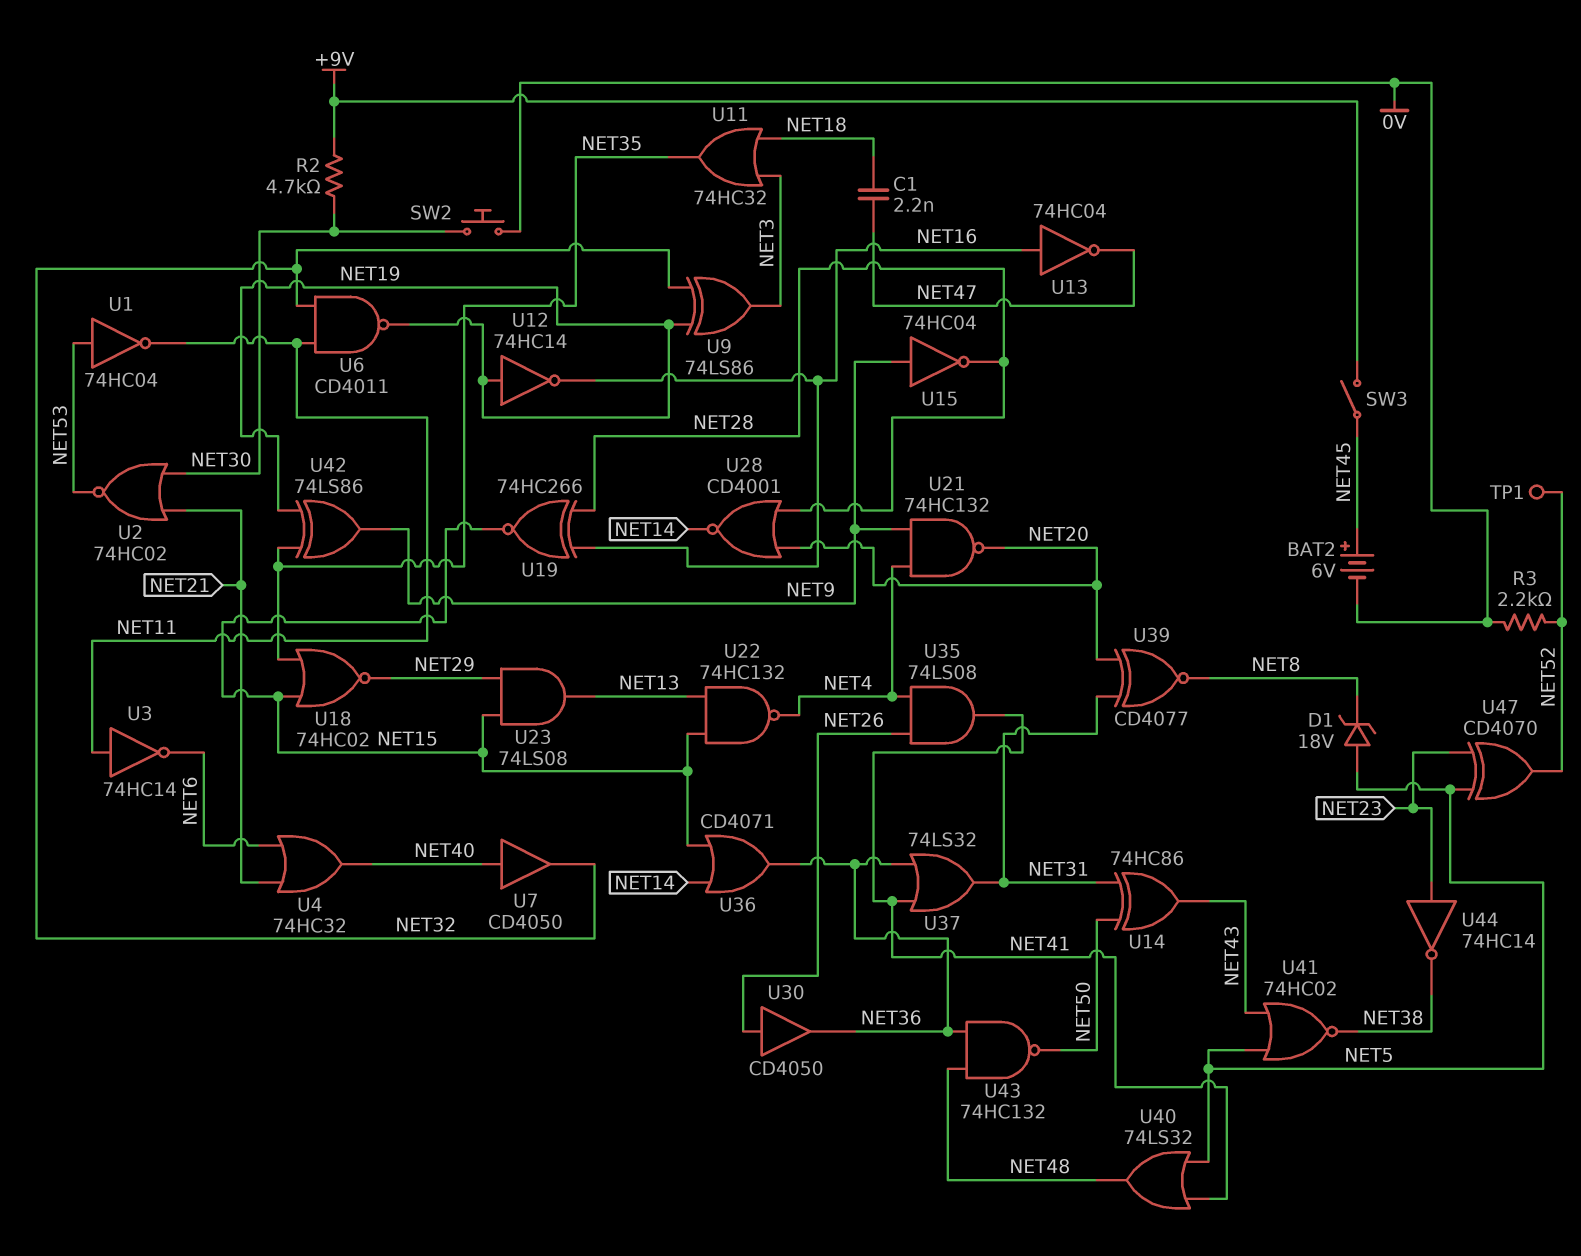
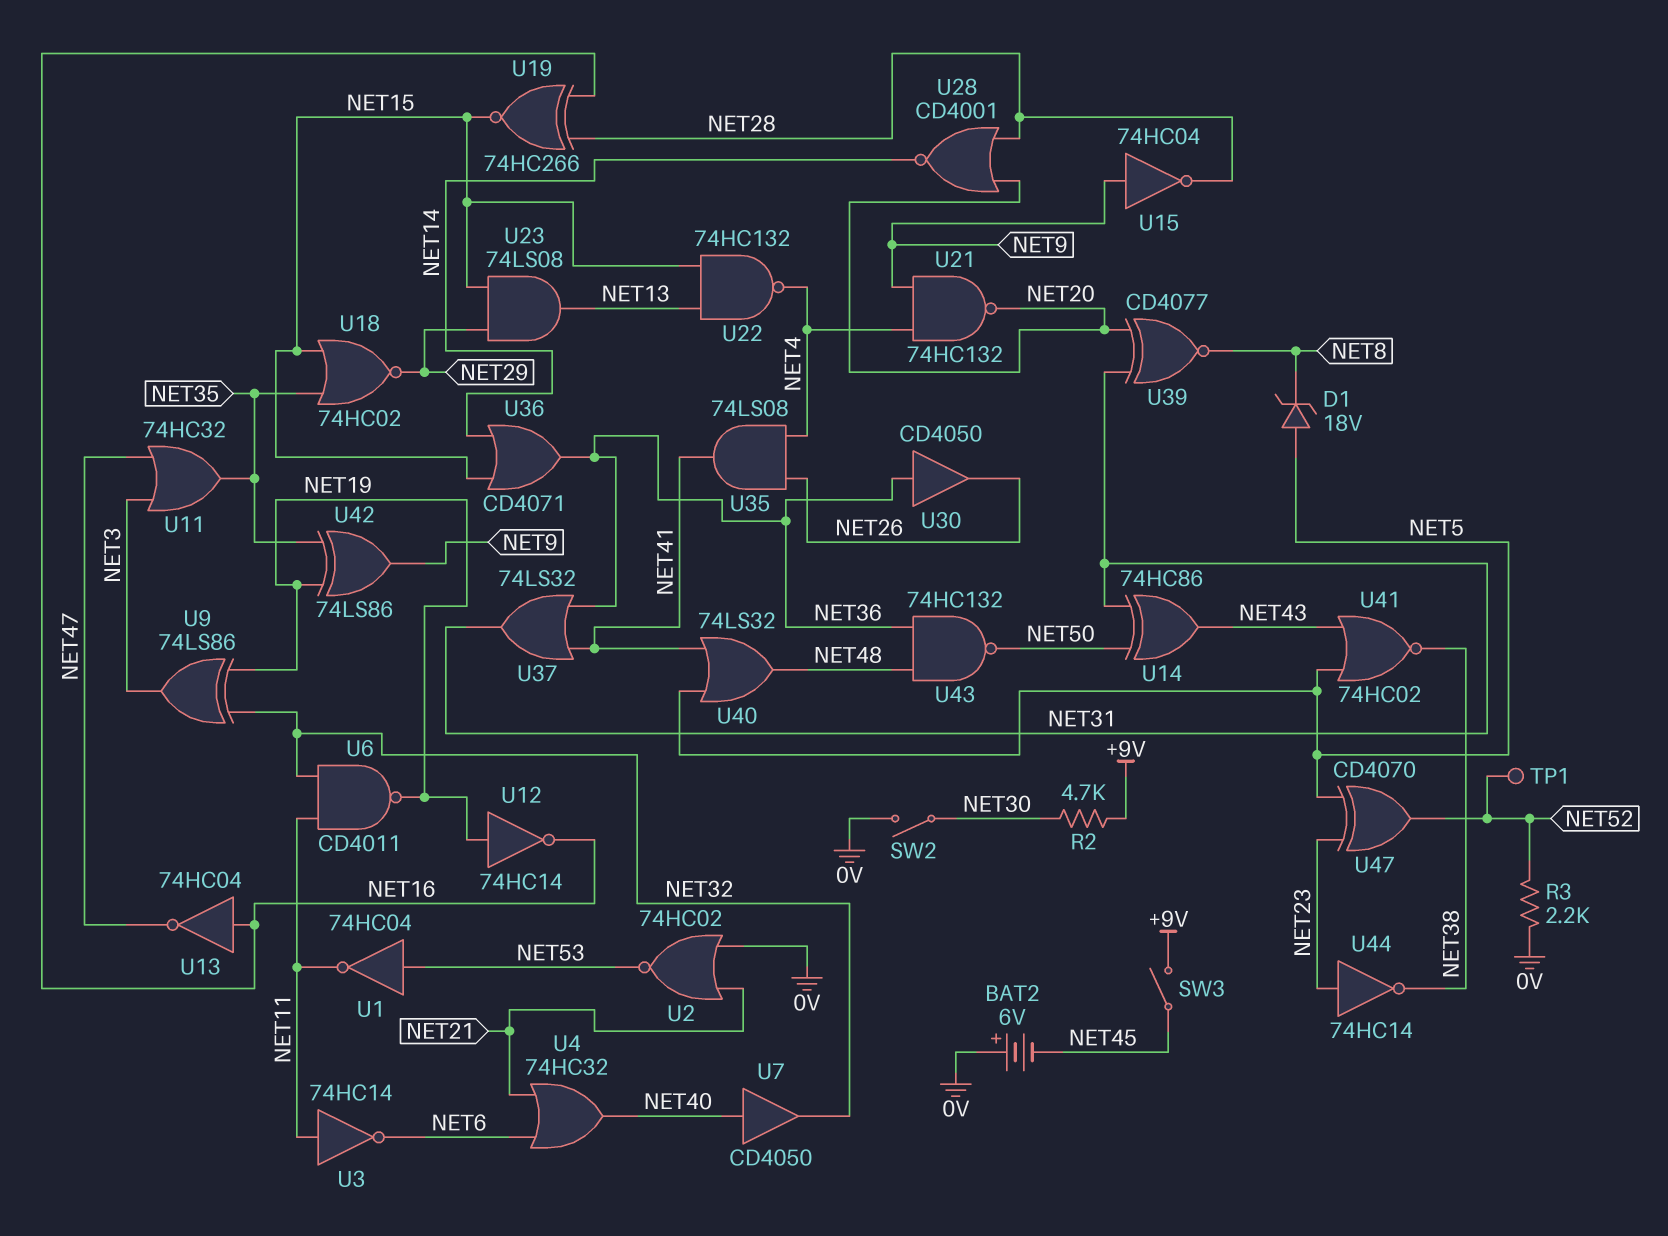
BAT2: 6V (plus NET45, minus 0V) -> 6V (plus 0V, minus NET45)
C1: 2.2nF (NET18, NET47) -> none
SW2: button (0V, NET30) -> switch (0V, NET30)
U2: NOR 74HC02 (in NET21, in NET30, out NET53) -> NOR 74HC02 (in 0V, in NET21, out NET53)
U11: OR 74HC32 (in NET3, in NET18, out NET35) -> OR 74HC32 (in NET3, in NET47, out NET35)
U30: buffer CD4050 (in NET26, out NET36) -> buffer CD4050 (in NET36, out NET26)

